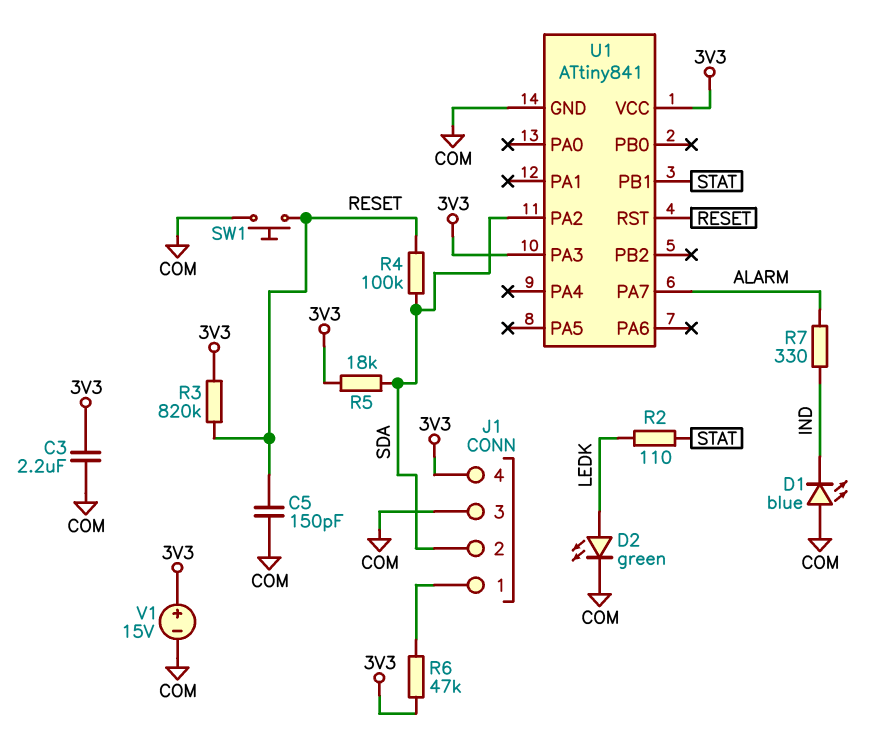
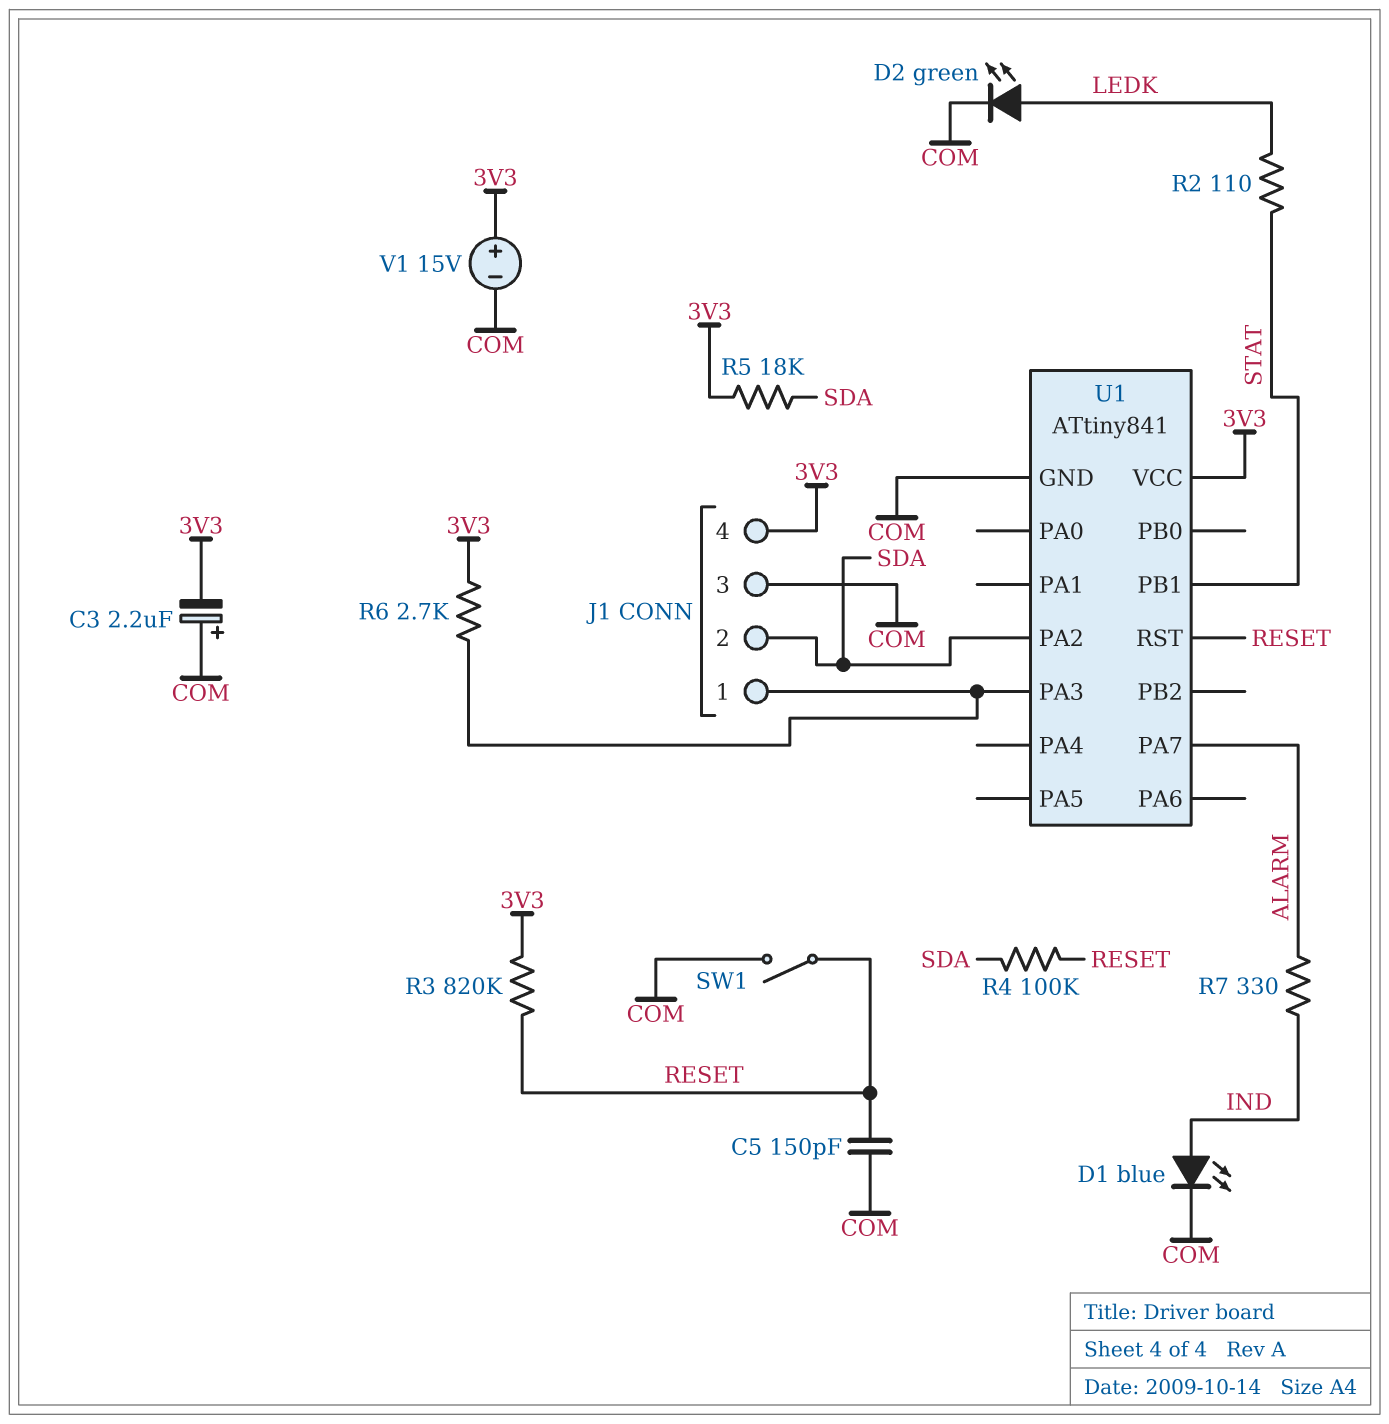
C3: 2.2uF (3V3, COM) -> 2.2uF (plus COM, minus 3V3)
D1: LED blue (A COM, K IND) -> LED blue (A IND, K COM)
R6: 47k (3V3, J1/1) -> 2.7k (3V3, J1/1)
SW1: button (COM, RESET) -> switch (COM, RESET)
U1 pin PA3: 3V3 -> J1/1

